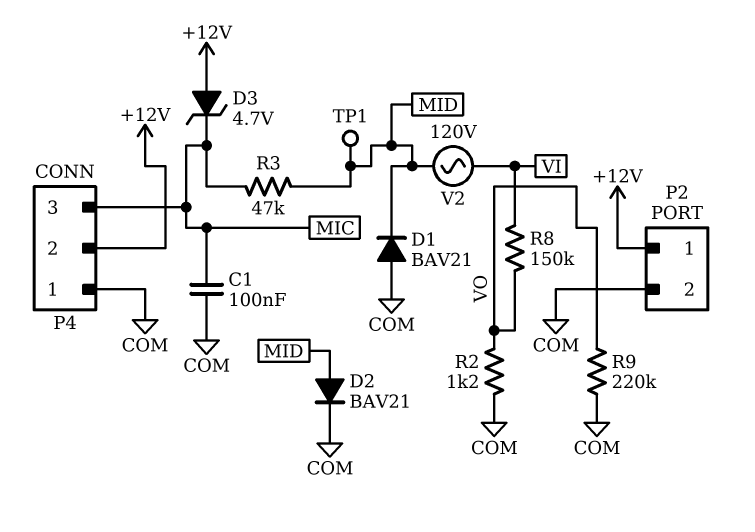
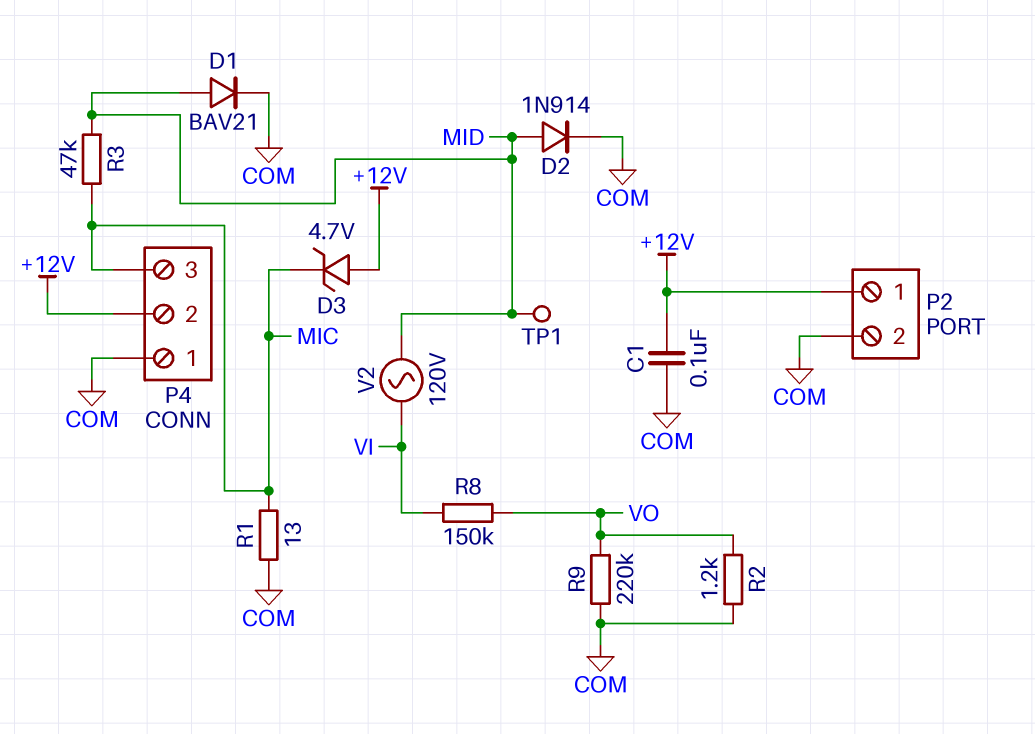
C1: 100nF (COM, MIC) -> 100nF (+12V, COM)
D1: diode BAV21 (A COM, K MID) -> diode BAV21 (A MID, K COM)
D2: diode BAV21 (A MID, K COM) -> diode 1N914 (A MID, K COM)
R1: none -> 13 (COM, MIC)

